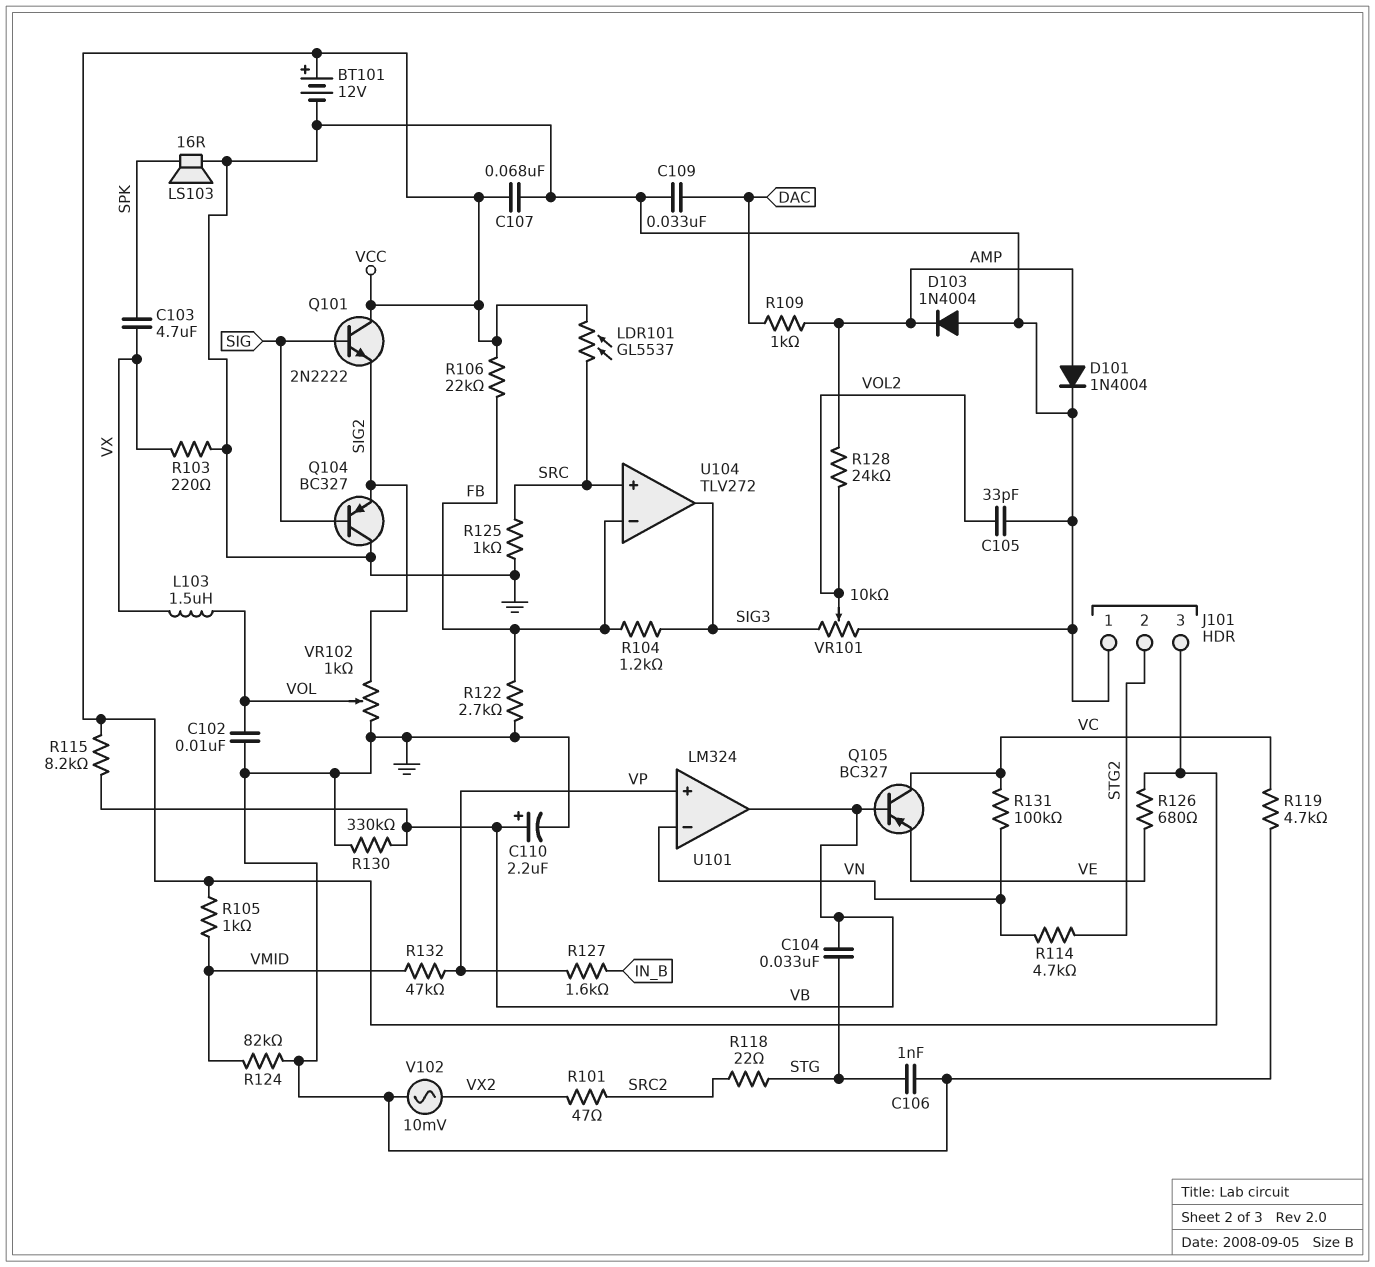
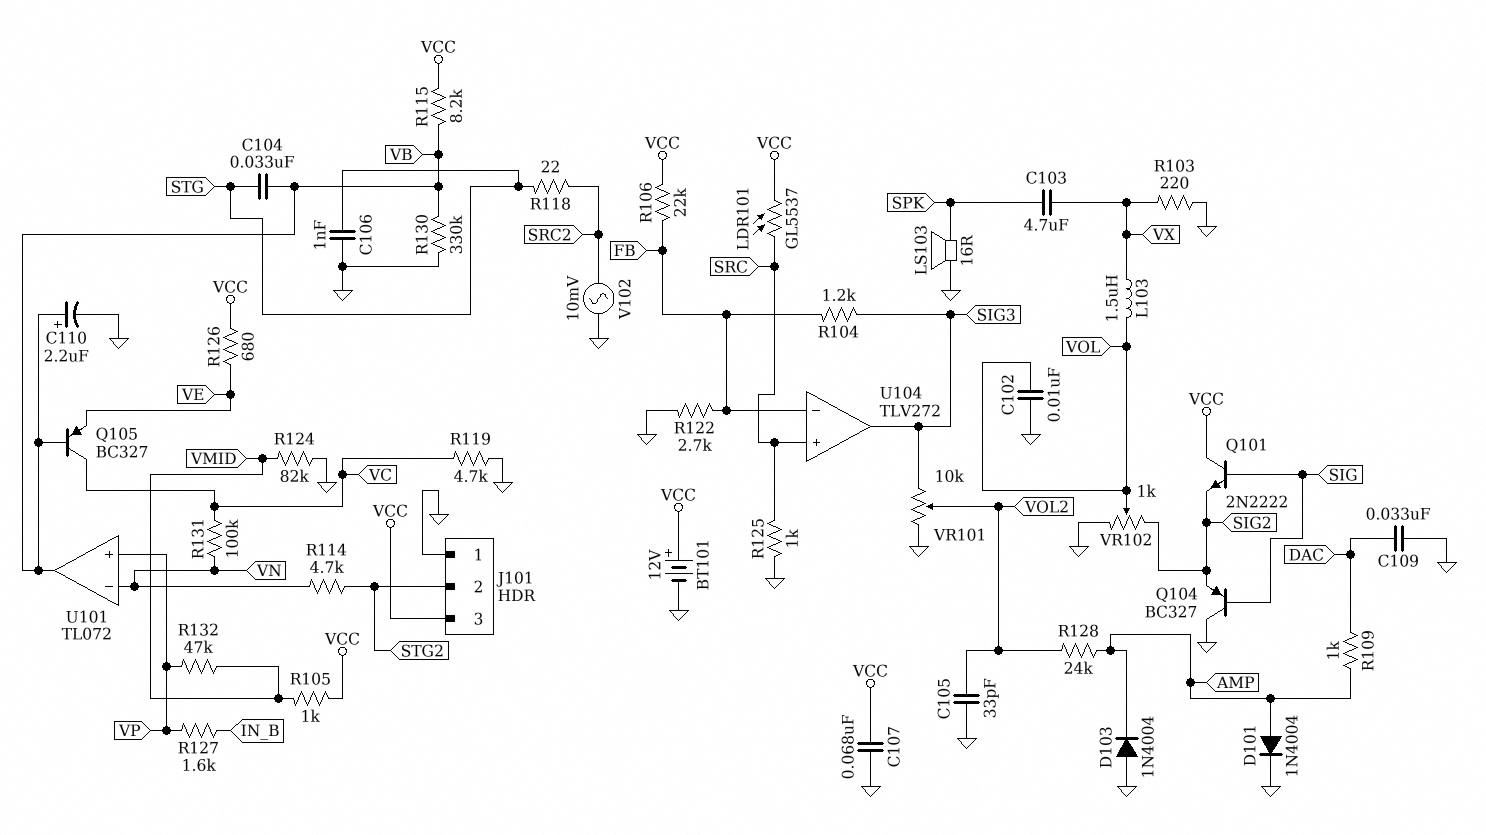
R101: 47 (SRC2, VX2) -> none
U101: LM324 -> TL072
V102: AC 10mV (GND, VX2) -> AC 10mV (GND, SRC2)

